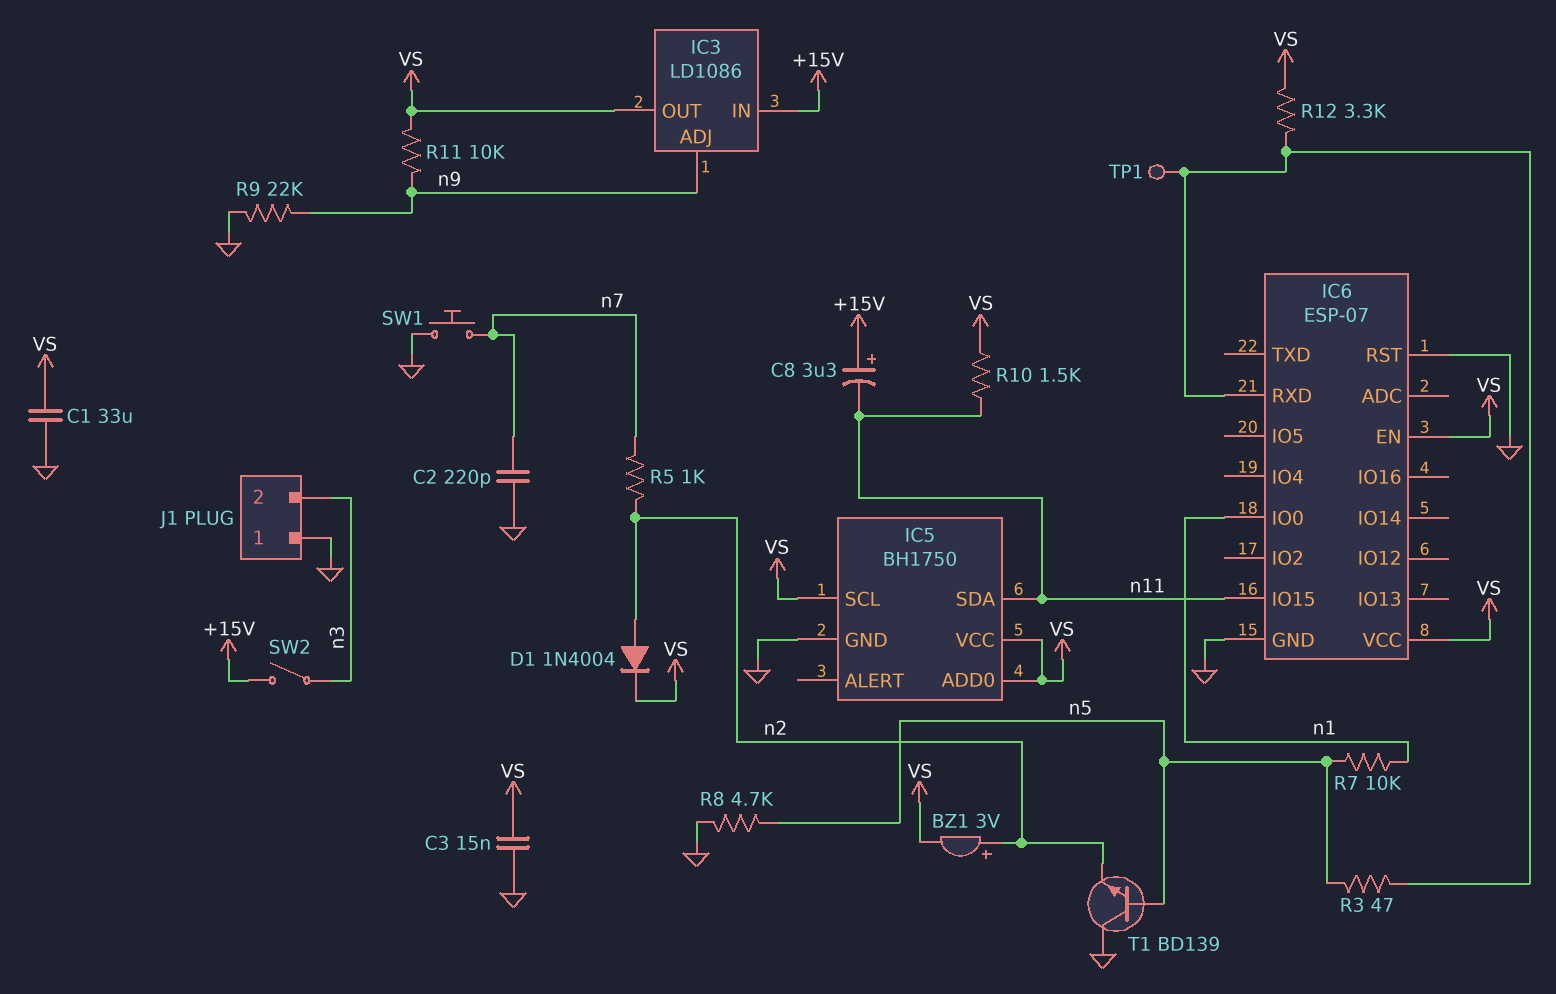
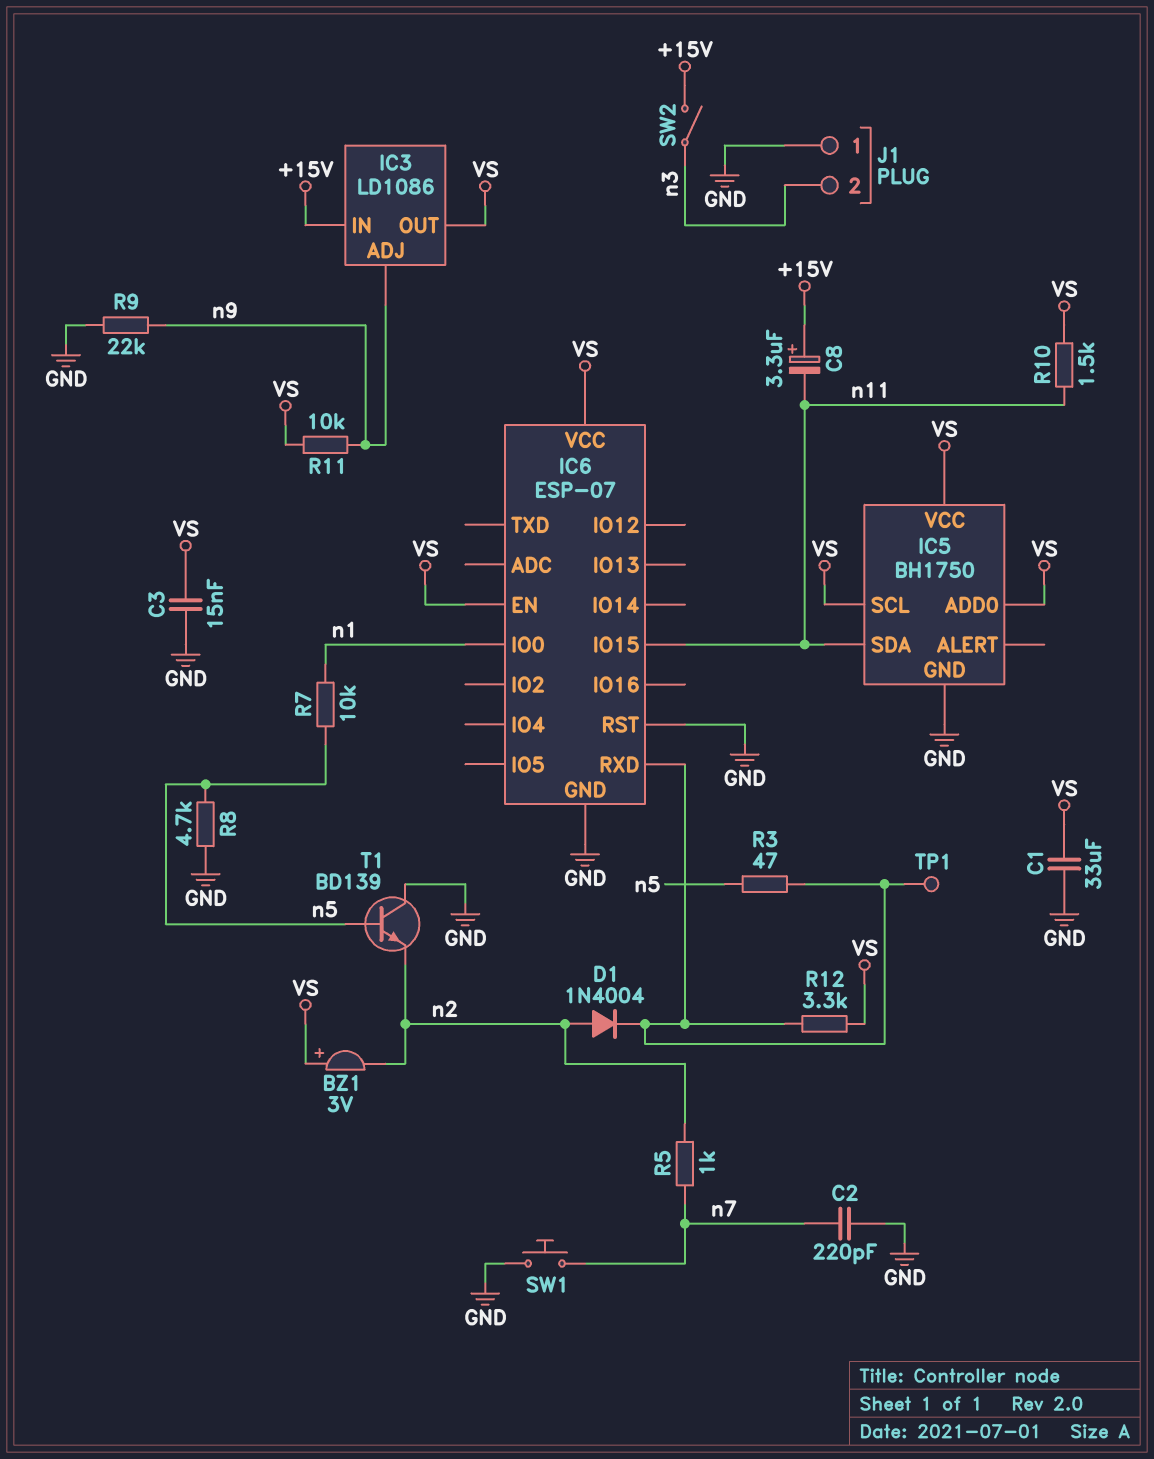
BZ1: buzzer 3V (plus n2, minus VS) -> buzzer 3V (plus VS, minus n2)
D1: diode 1N4004 (A n2, K VS) -> diode 1N4004 (A n2, K IC6/RXD)

